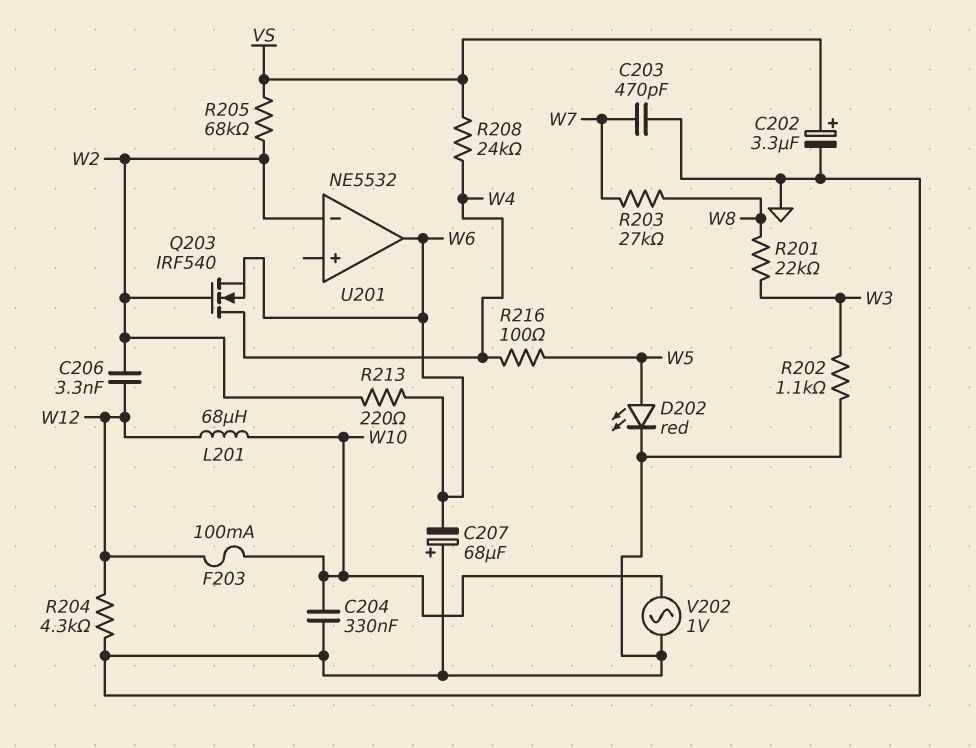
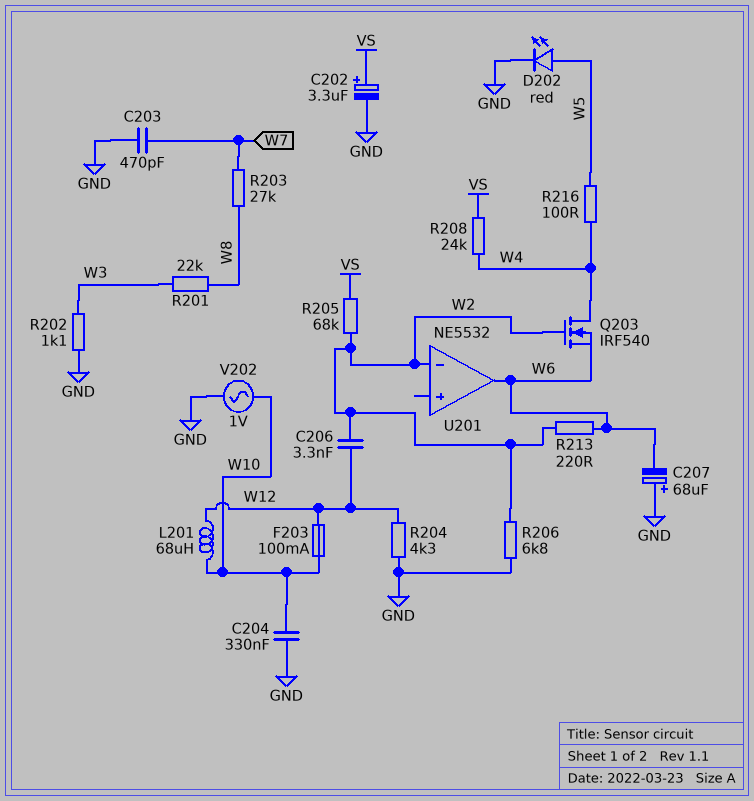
R206: none -> 6.8k (GND, W2)

